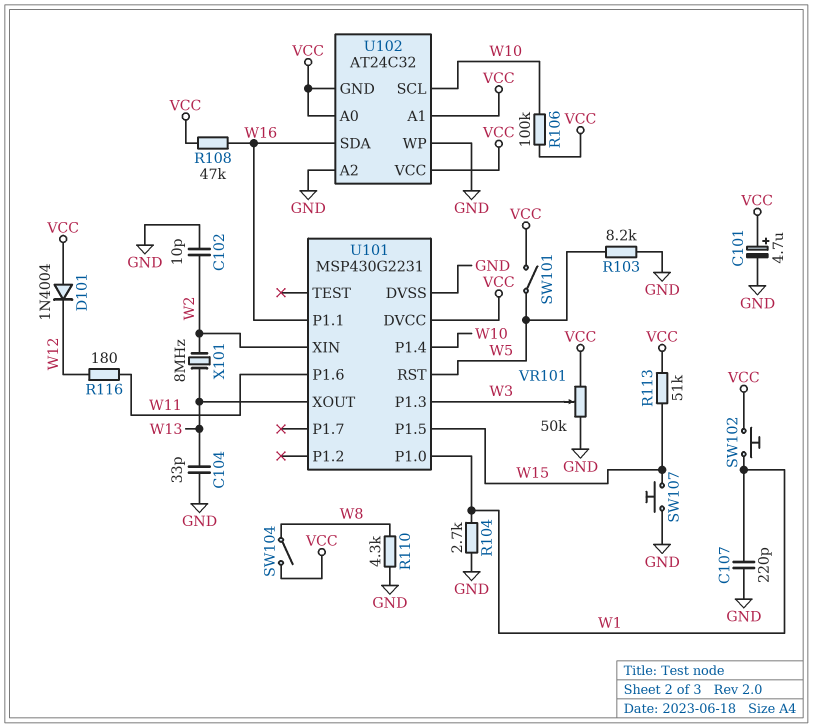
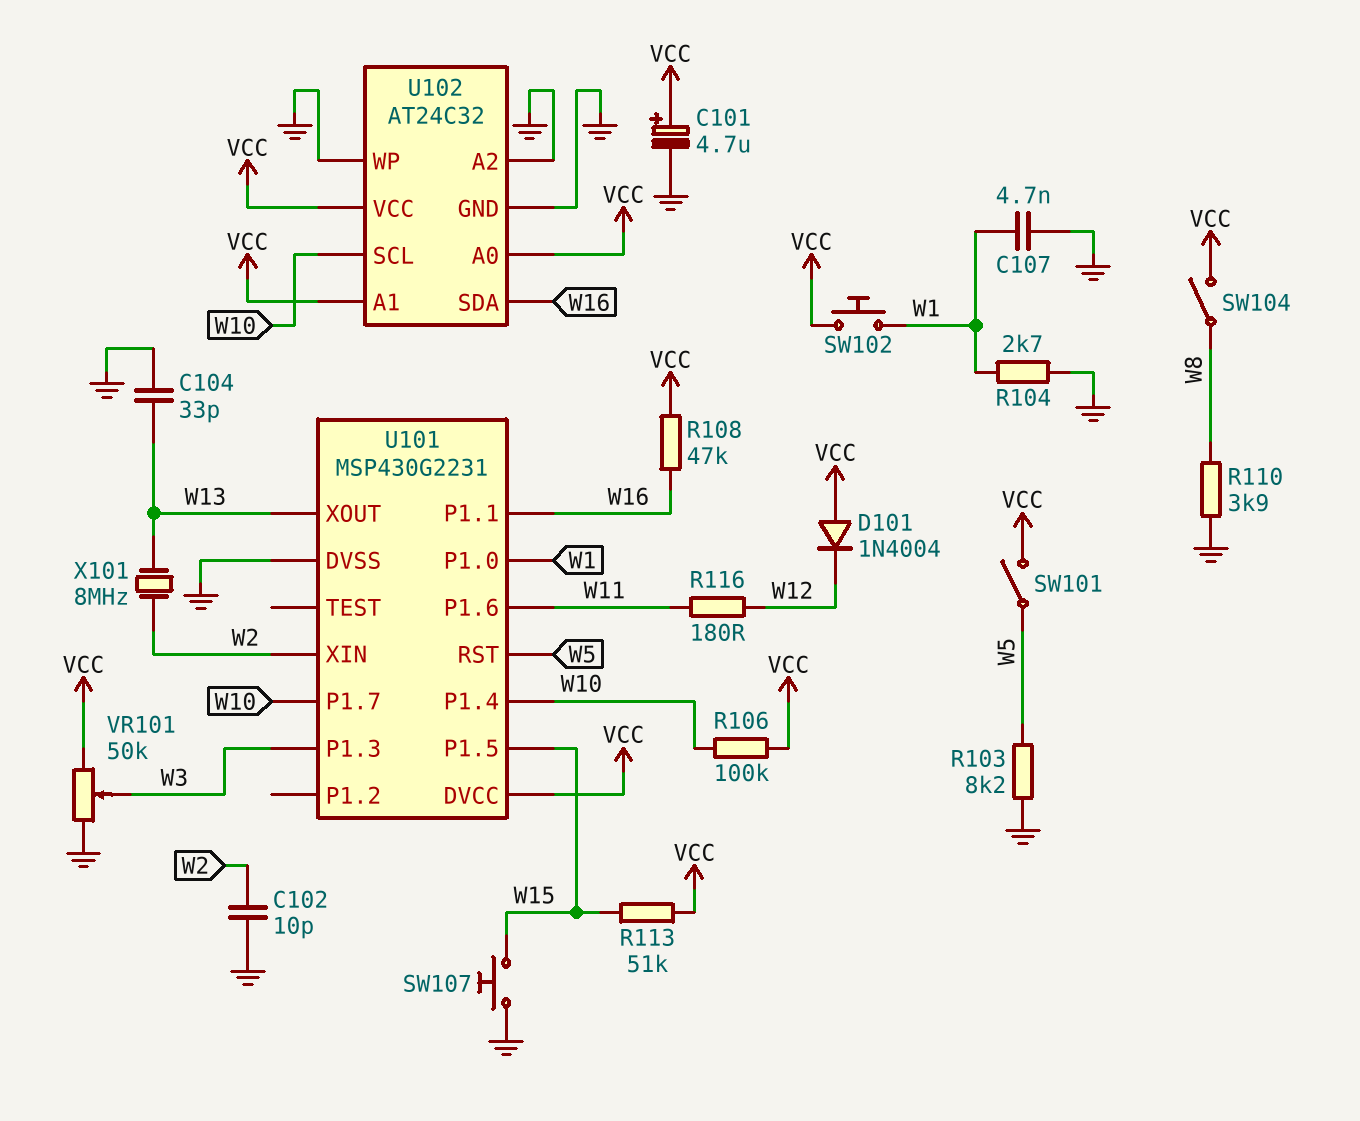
C107: 220pF (GND, W1) -> 4.7nF (GND, W1)
R110: 4.3k (GND, W8) -> 3.9k (GND, W8)
U101 pin P1.7: none -> W10
U102 pin GND: VCC -> GND

